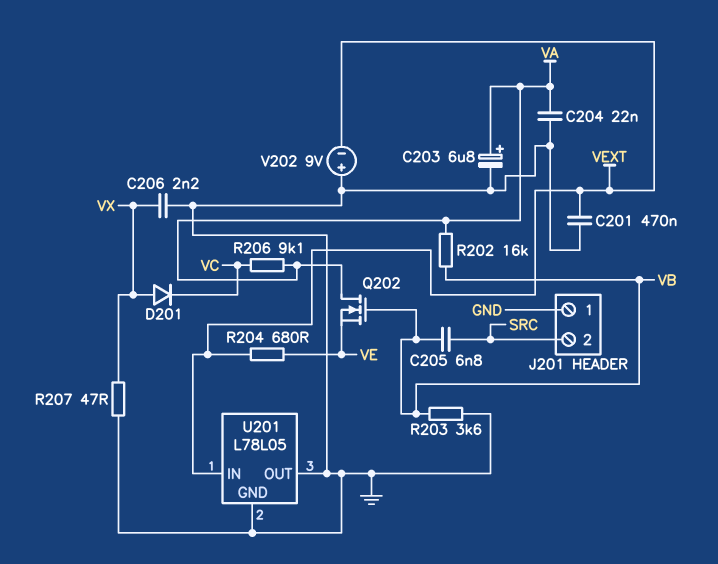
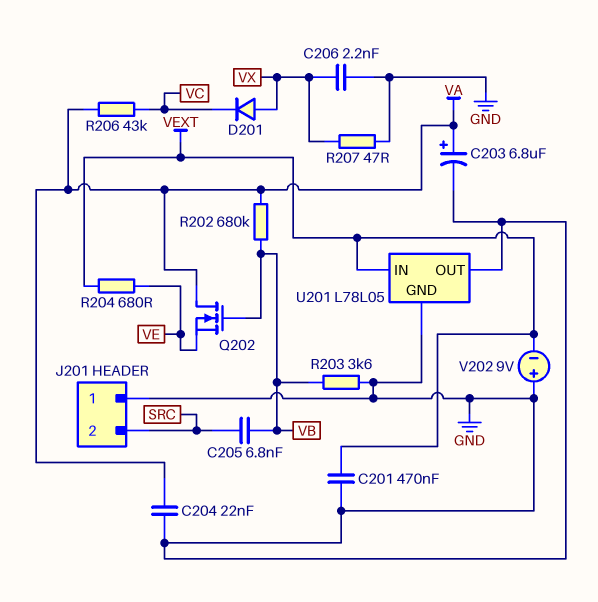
R202: 16k (VA, VB) -> 680k (VA, VB)
R206: 9.1k (VA, VC) -> 43k (VA, VC)

